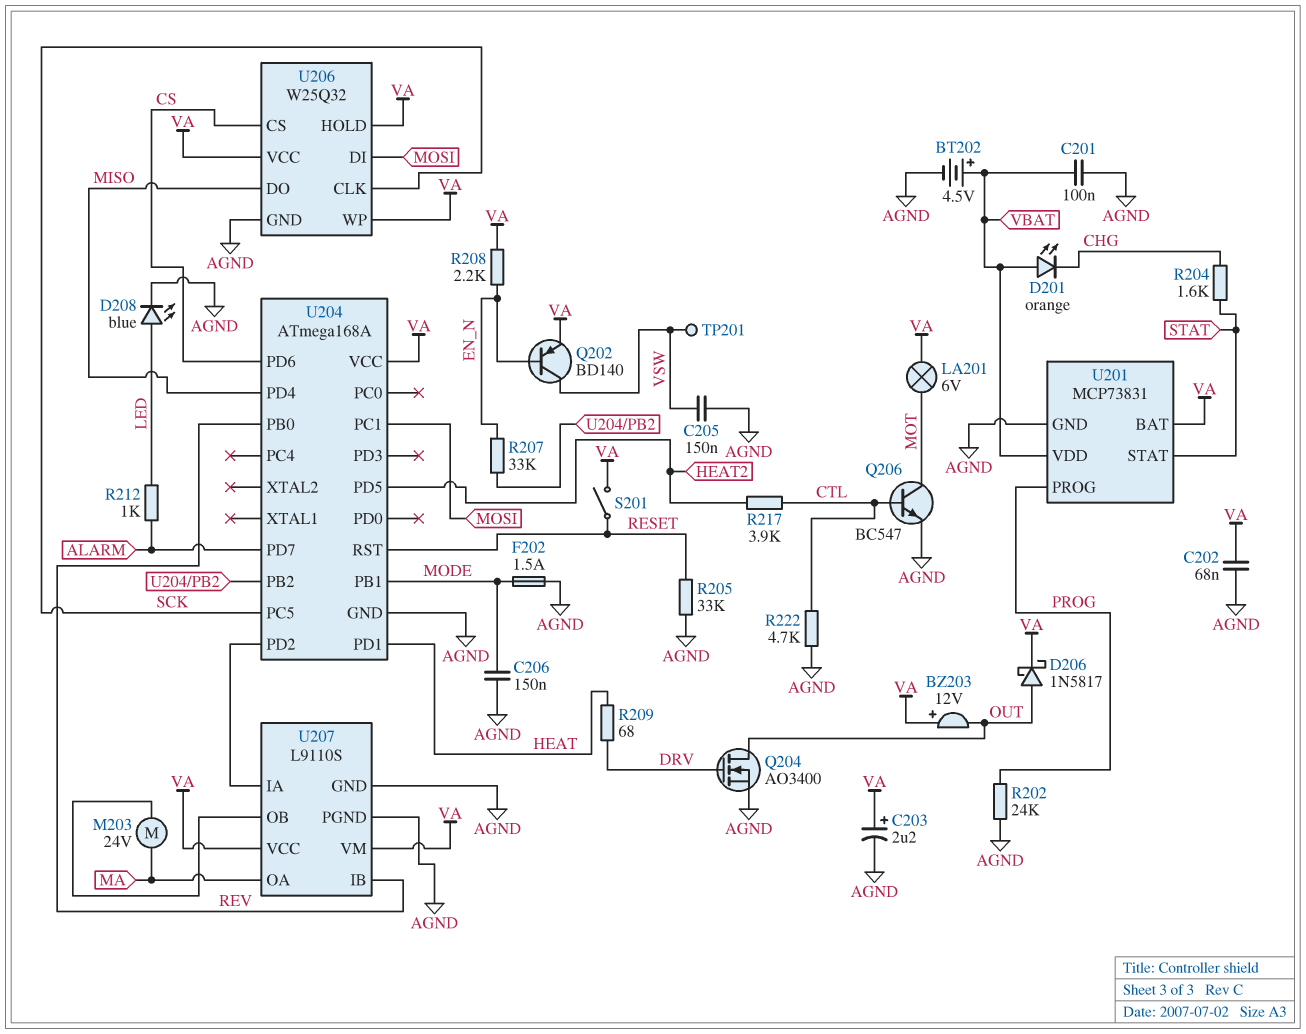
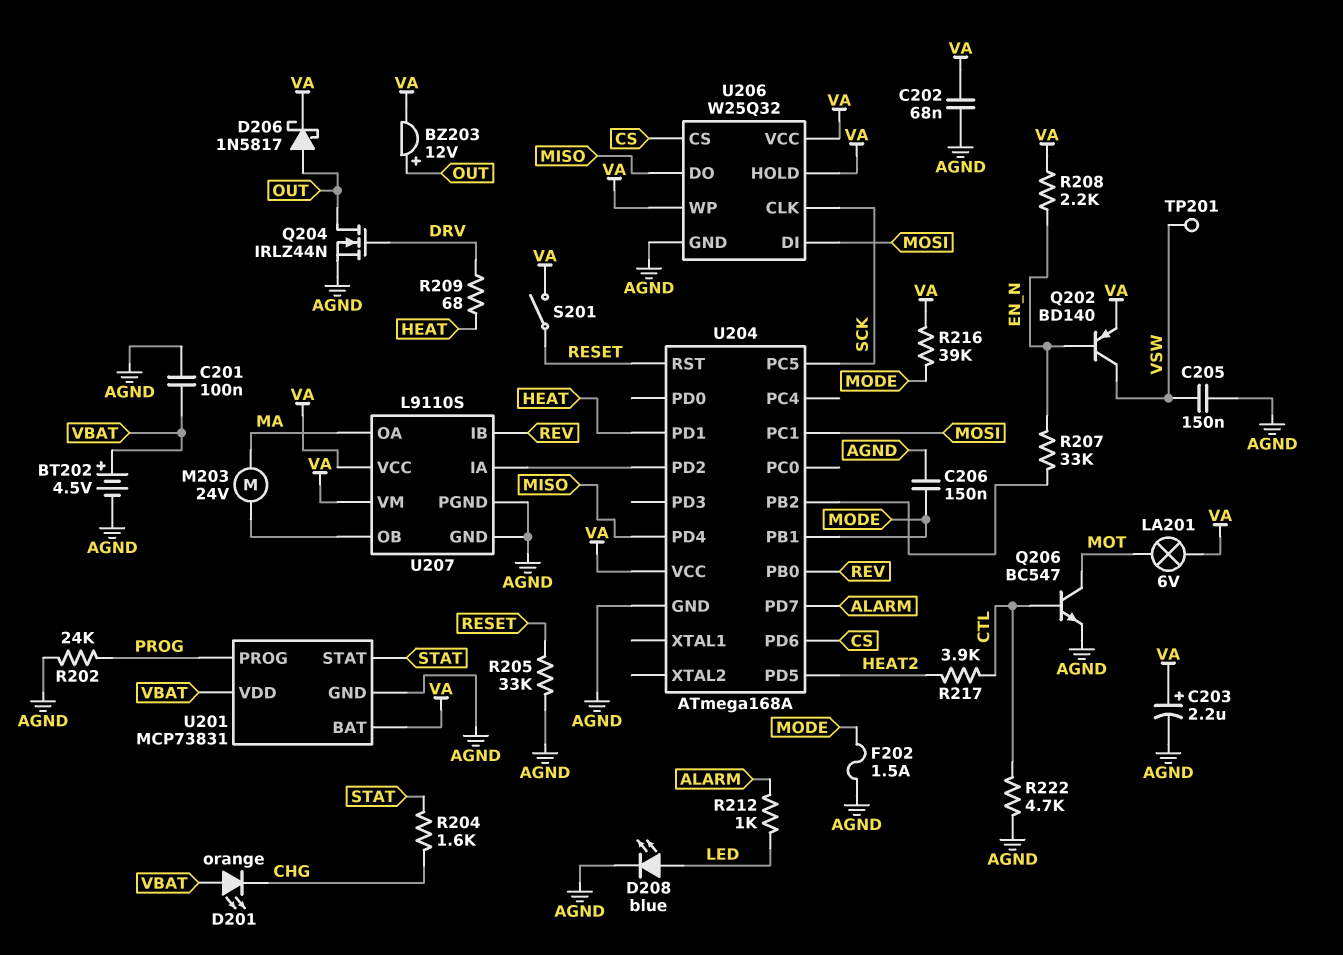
BZ203: buzzer 12V (plus VA, minus OUT) -> buzzer 12V (plus OUT, minus VA)
Q204: NMOS AO3400 (G DRV, D OUT, S AGND) -> NMOS IRLZ44N (G DRV, D OUT, S AGND)
R216: none -> 39k (MODE, VA)

